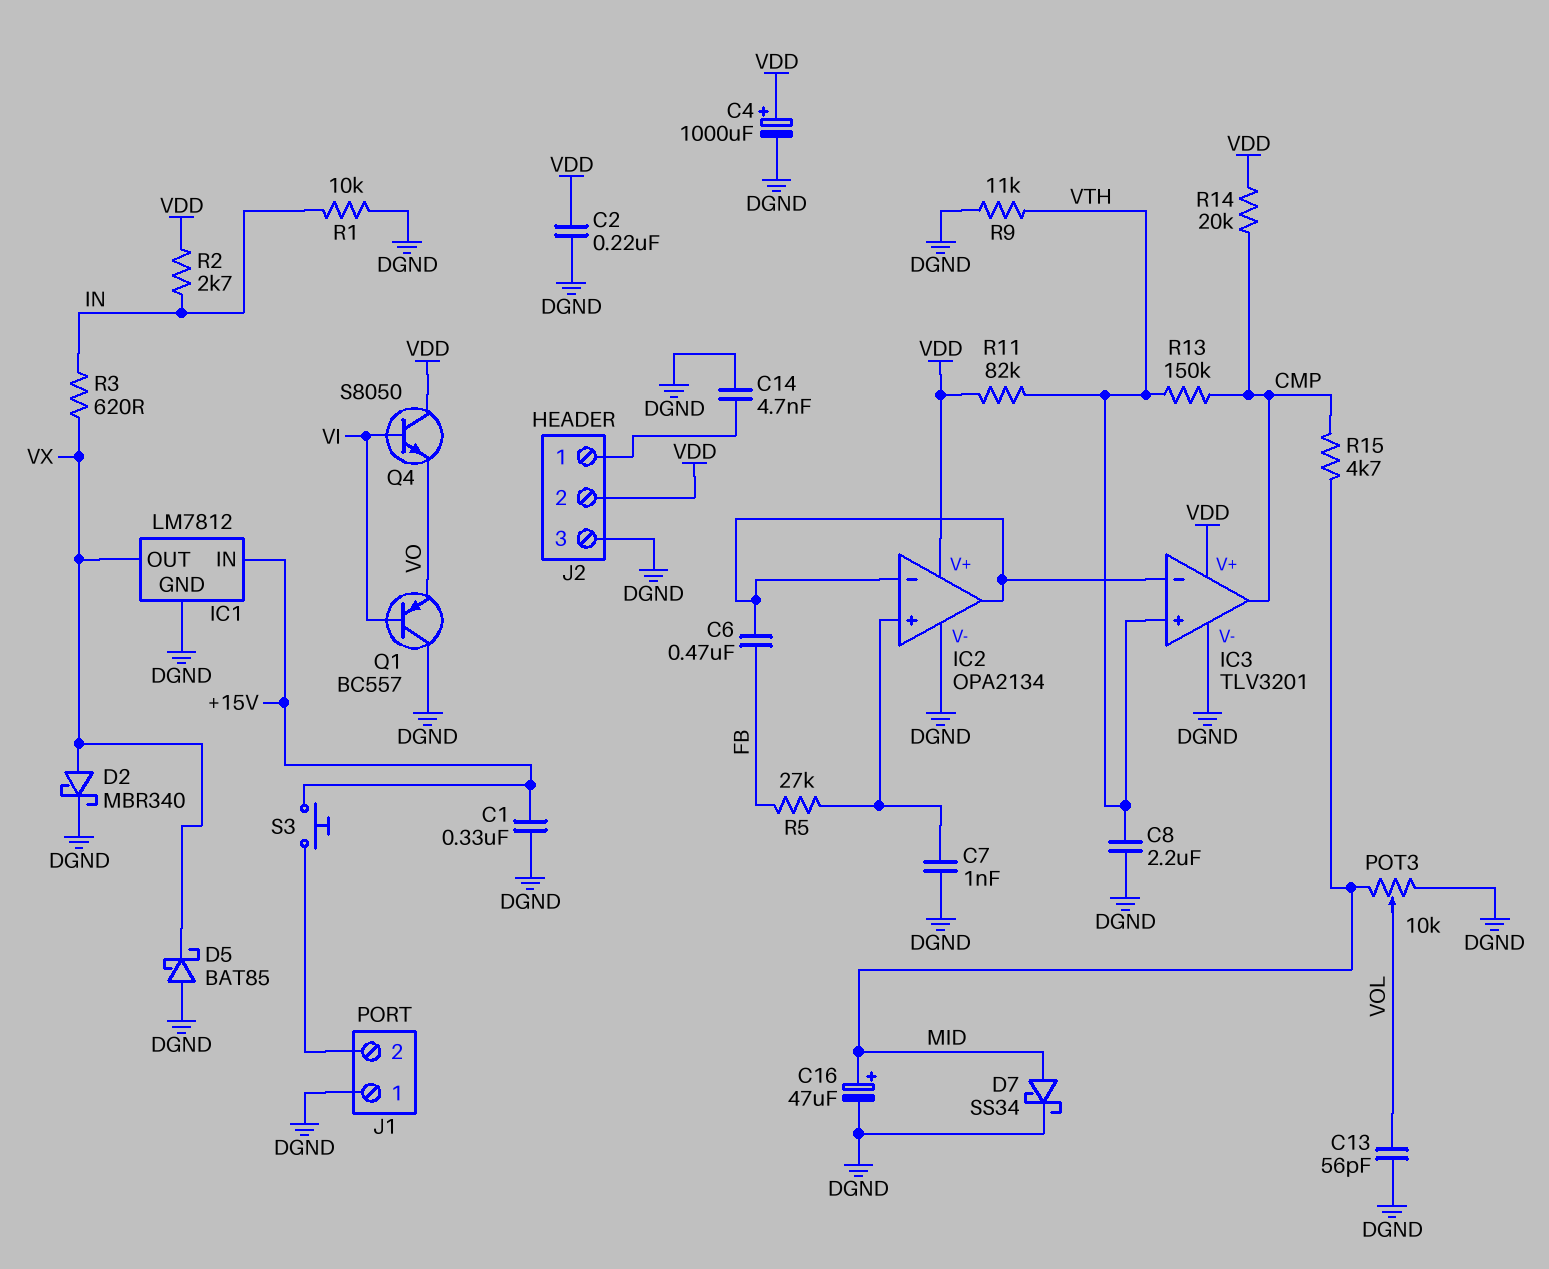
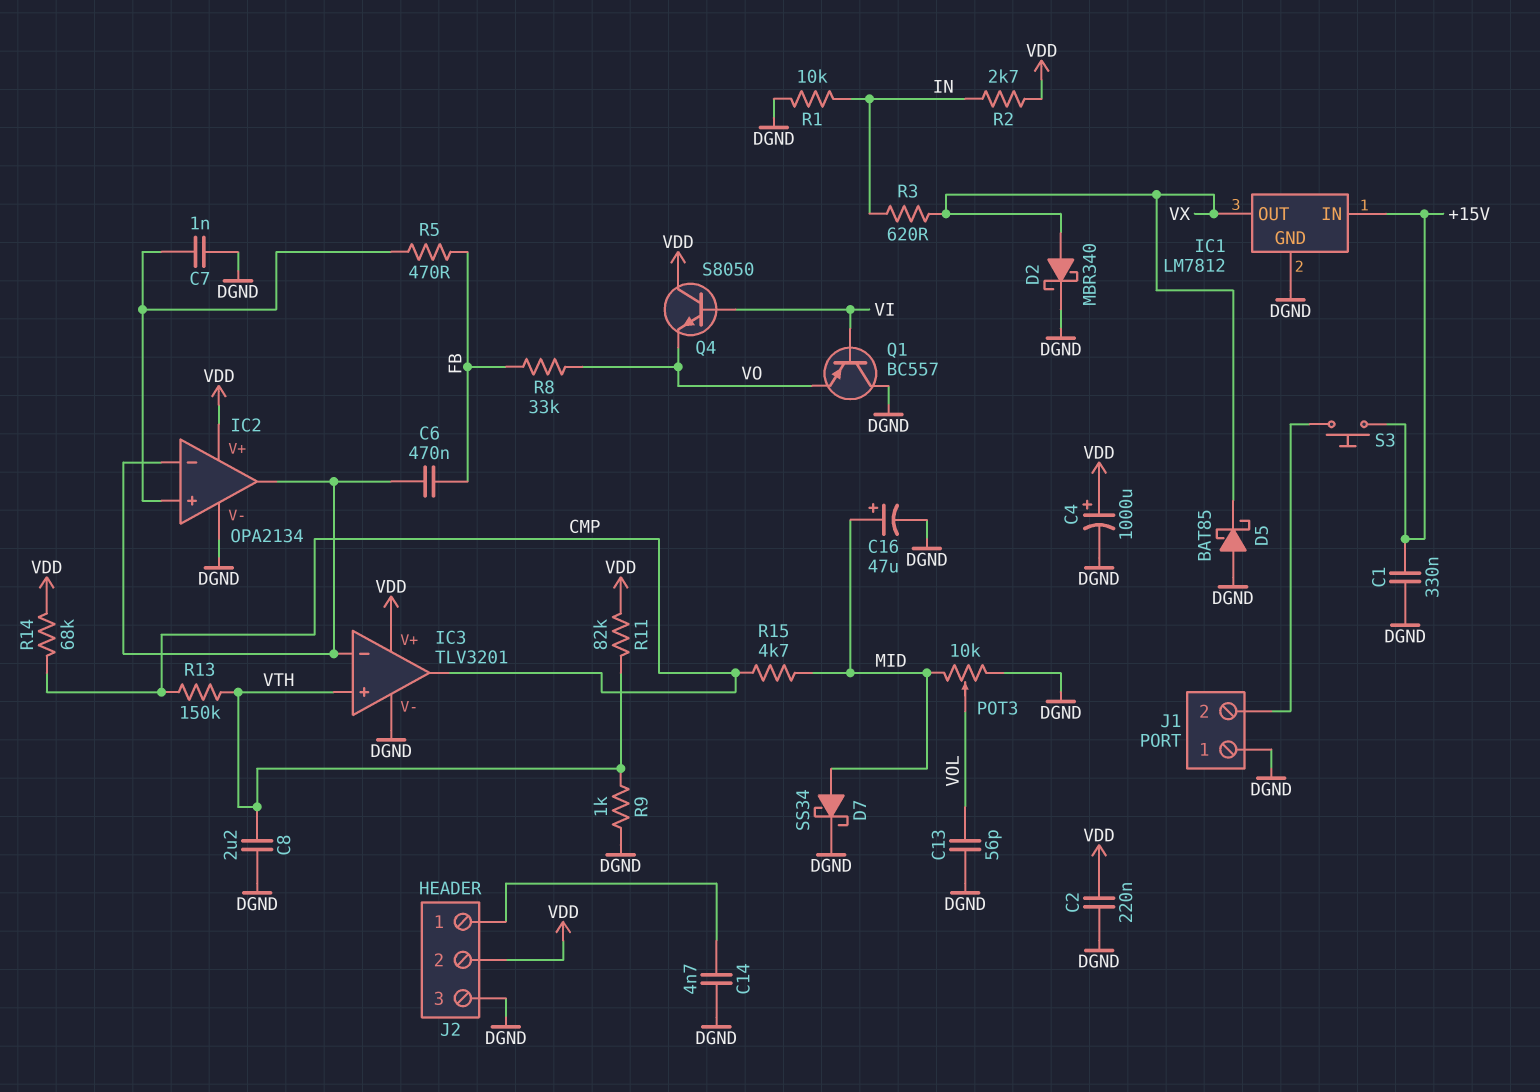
R5: 27k (FB, IC2/in+) -> 470 (FB, IC2/in+)
R8: none -> 33k (FB, VO)
R9: 11k (DGND, VTH) -> 1k (DGND, VTH)
R14: 20k (CMP, VDD) -> 68k (CMP, VDD)

